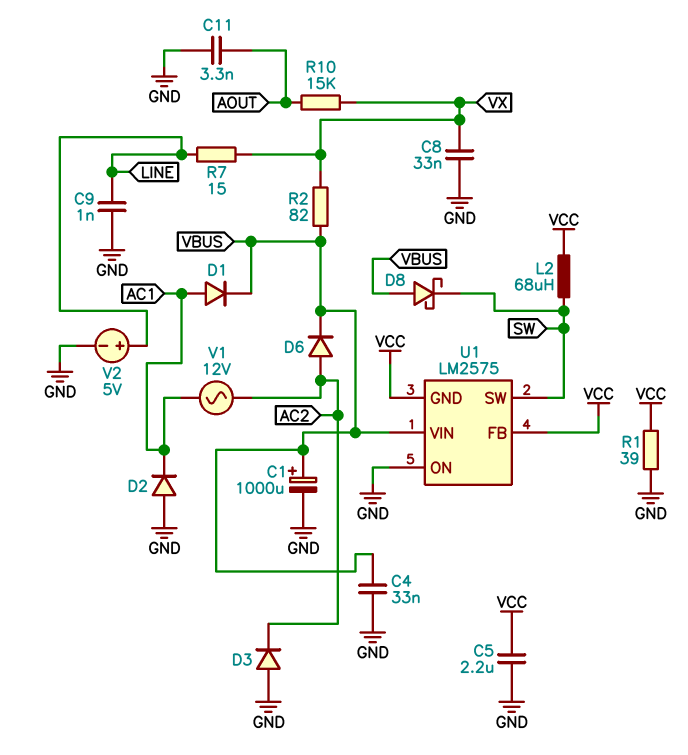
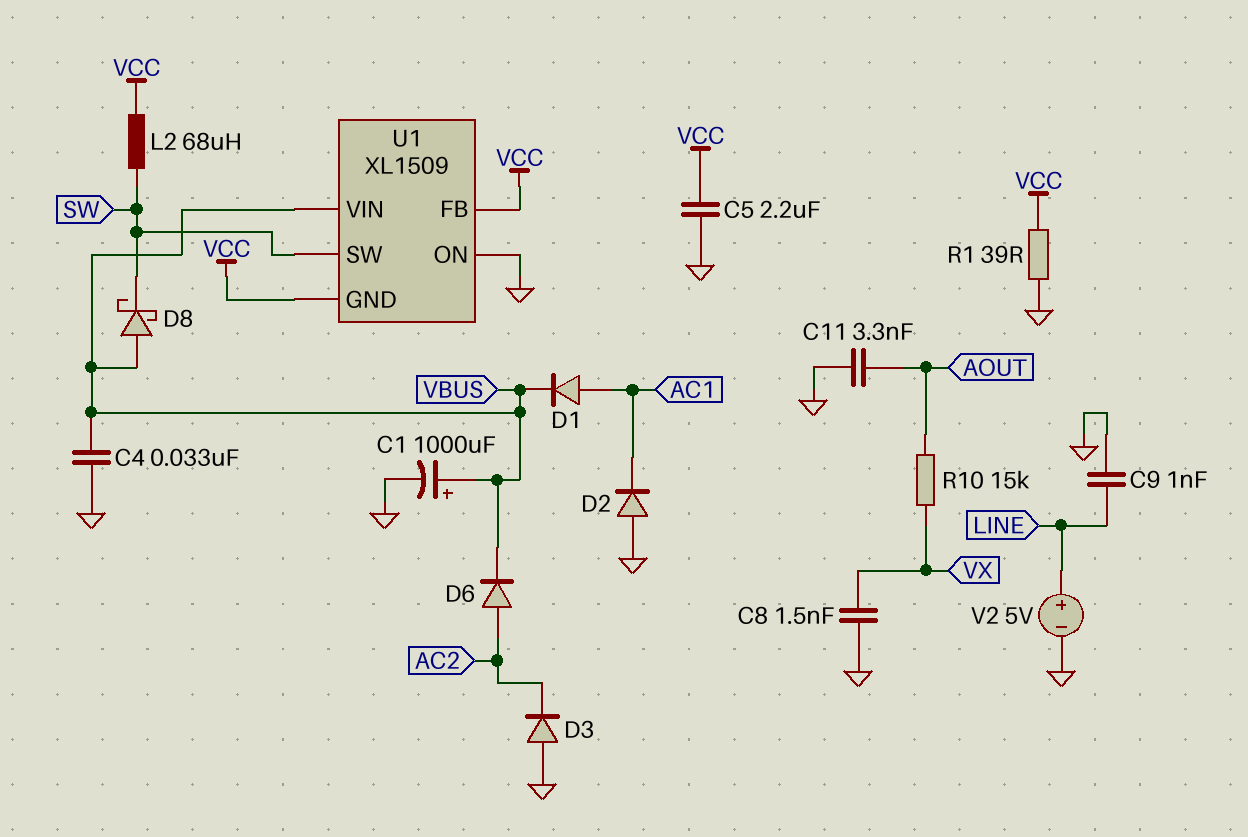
C8: 33nF (GND, VX) -> 1.5nF (GND, VX)
R2: 82 (VBUS, VX) -> none
R7: 15 (LINE, VX) -> none
U1: LM2575 -> XL1509
V1: AC 12V (AC1, AC2) -> none

